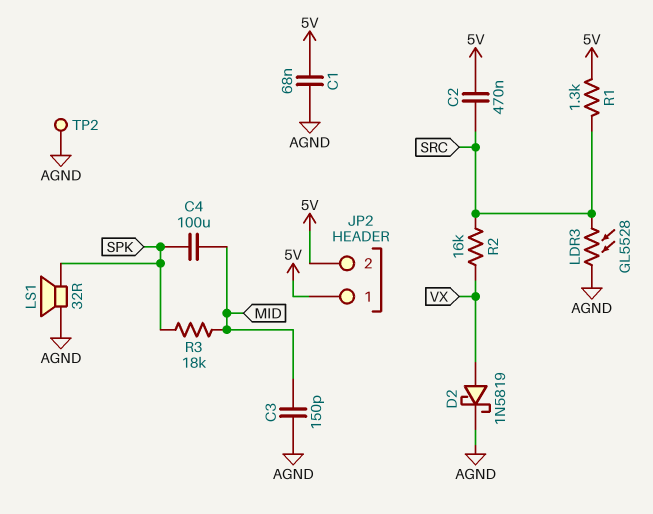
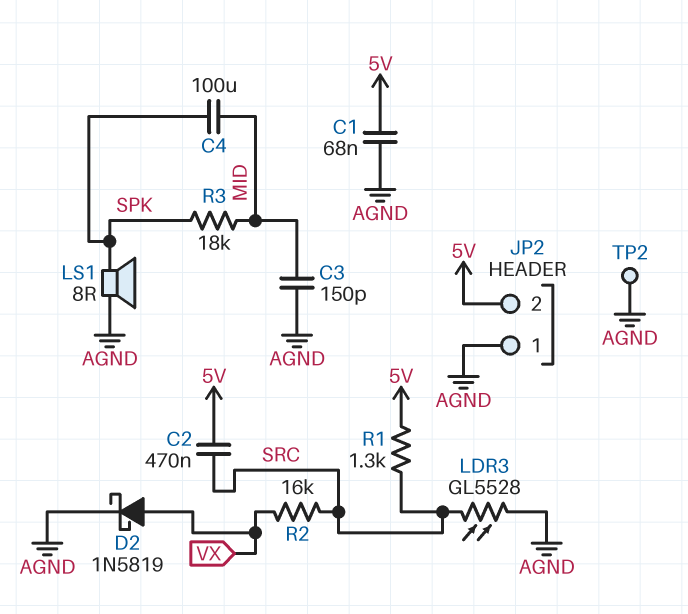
JP2 pin 1: 5V -> AGND
LS1: speaker 32R (AGND, SPK) -> speaker 8R (AGND, SPK)

